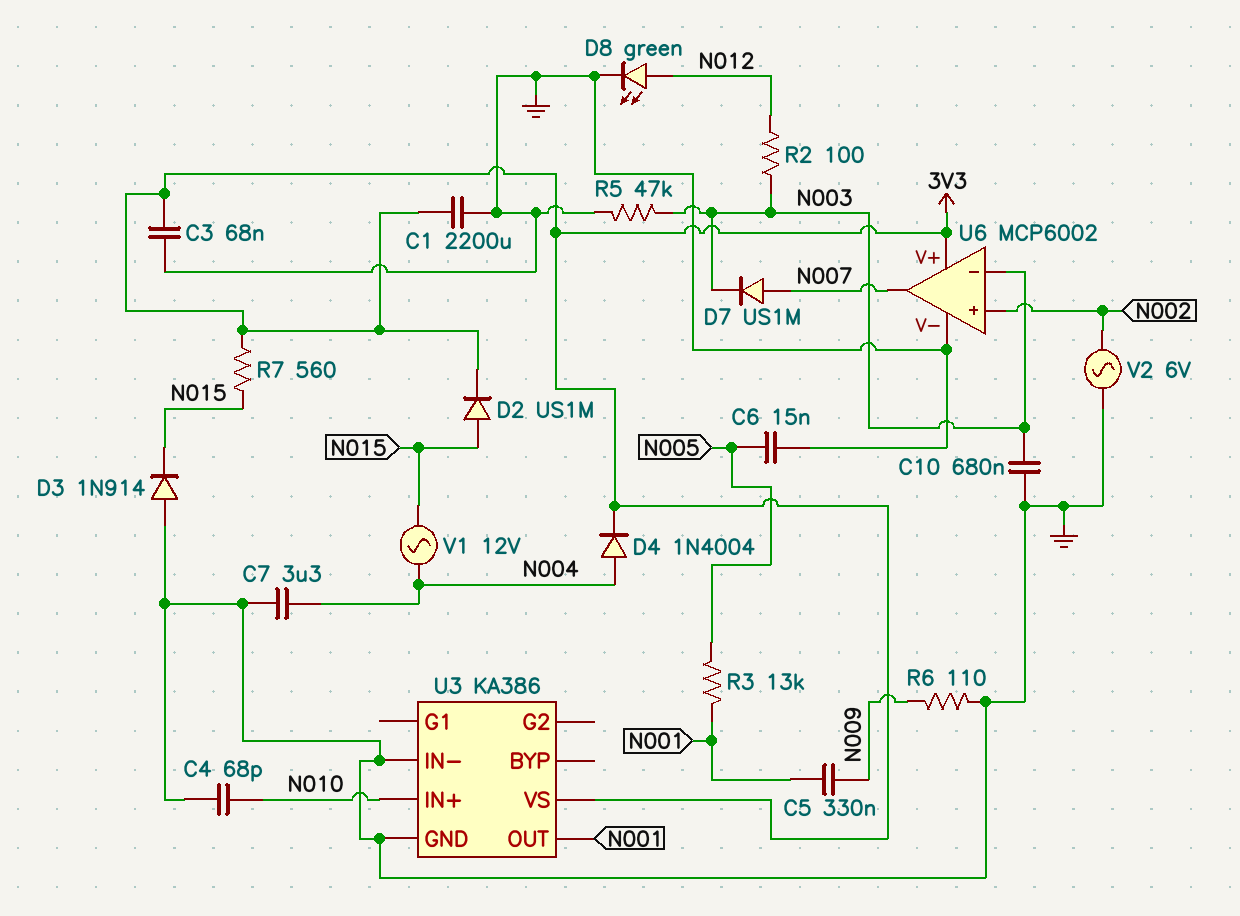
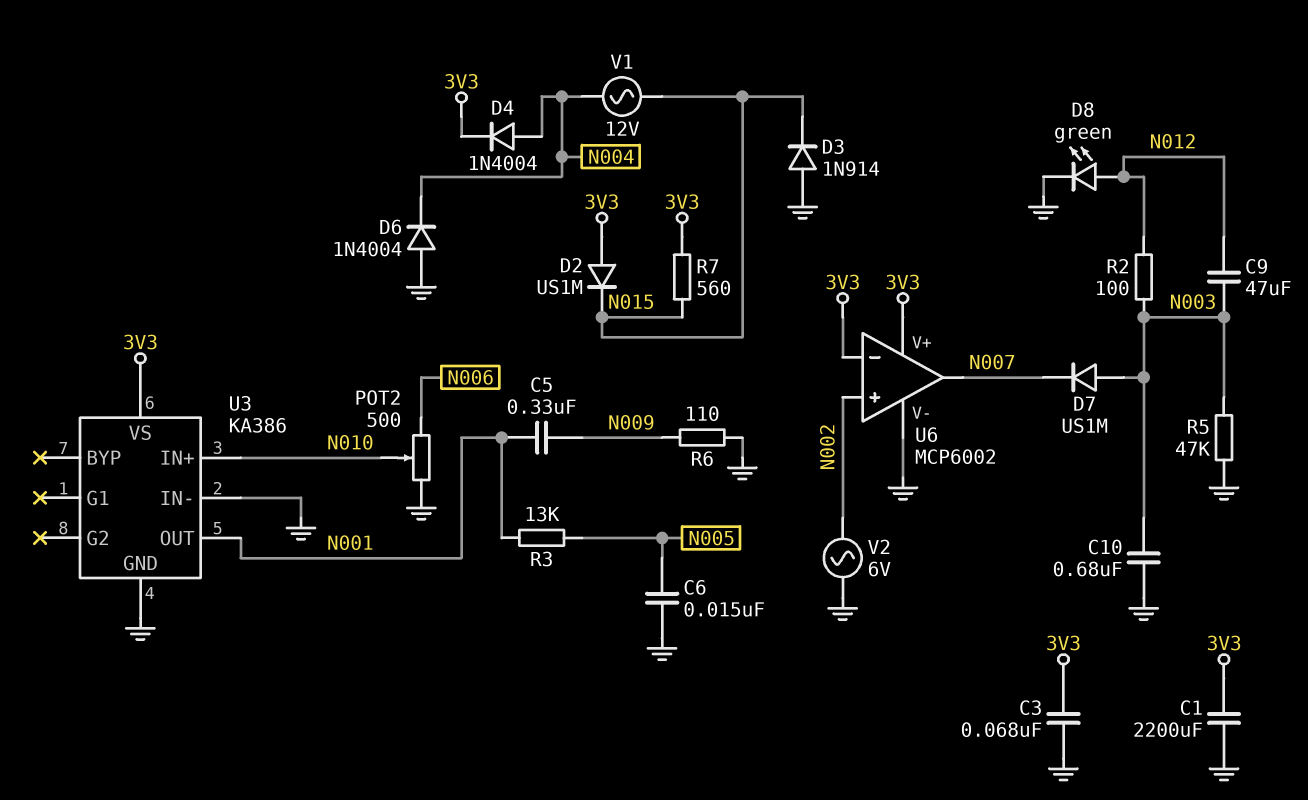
C4: 68pF (GND, N010) -> none
C7: 3.3uF (GND, N004) -> none
C9: none -> 47uF (N003, N012)
D2: diode US1M (A N015, K 3V3) -> diode US1M (A 3V3, K N015)
D6: none -> diode 1N4004 (A GND, K N004)
D7: diode US1M (A N007, K N003) -> diode US1M (A N003, K N007)
POT2: none -> 500 (GND, N006, wiper N010)
U6 pin in-: N003 -> 3V3

